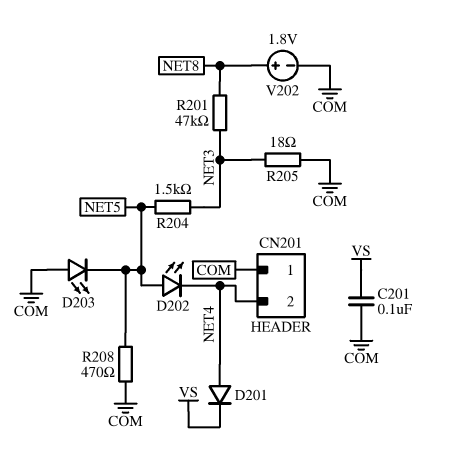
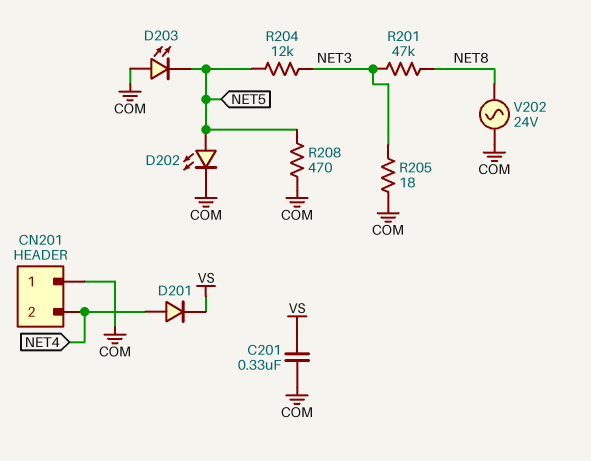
C201: 100nF (COM, VS) -> 330nF (COM, VS)
D202: LED (A NET5, K NET4) -> LED (A NET5, K COM)
R204: 1.5k (NET3, NET5) -> 12k (NET3, NET5)
V202: 1.8V (plus NET8, minus COM) -> AC 24V (COM, NET8)

